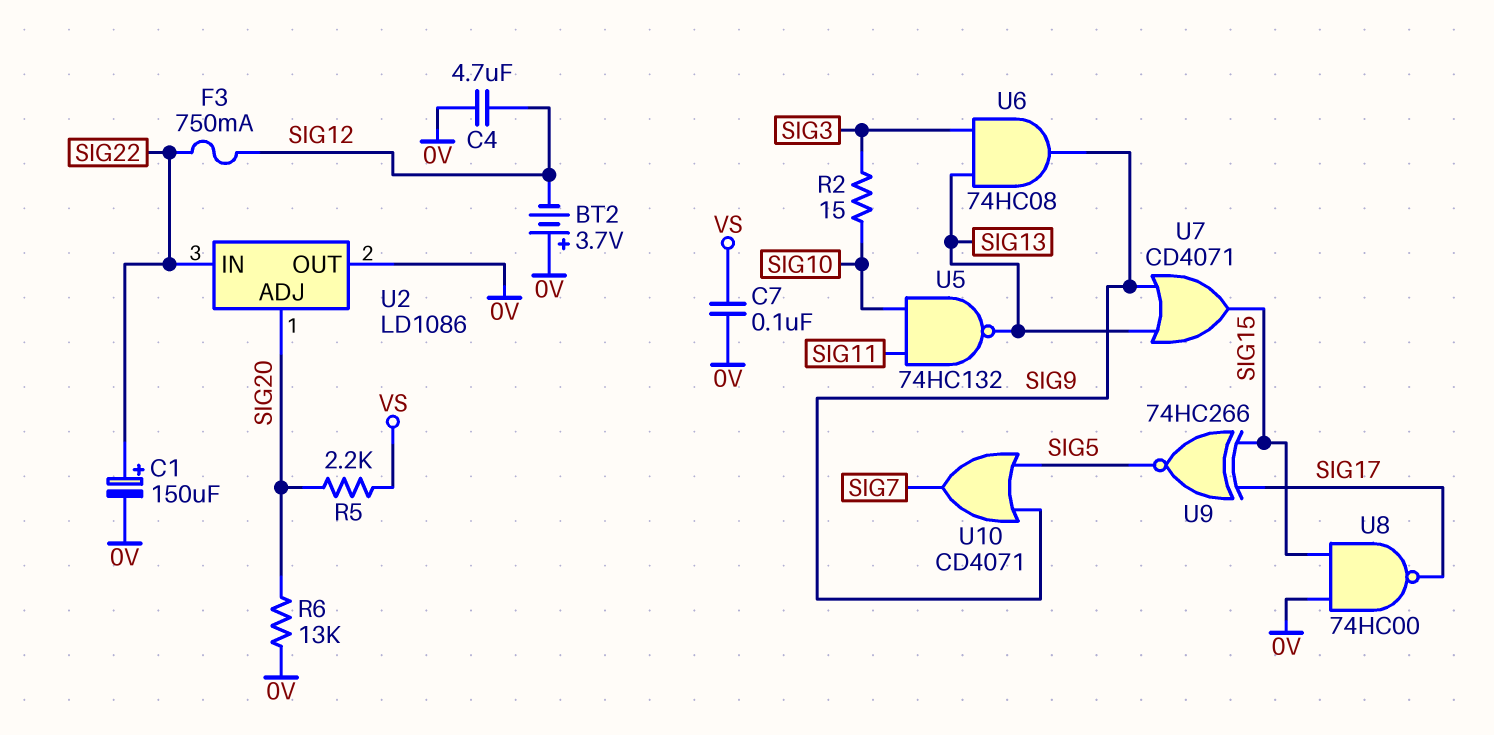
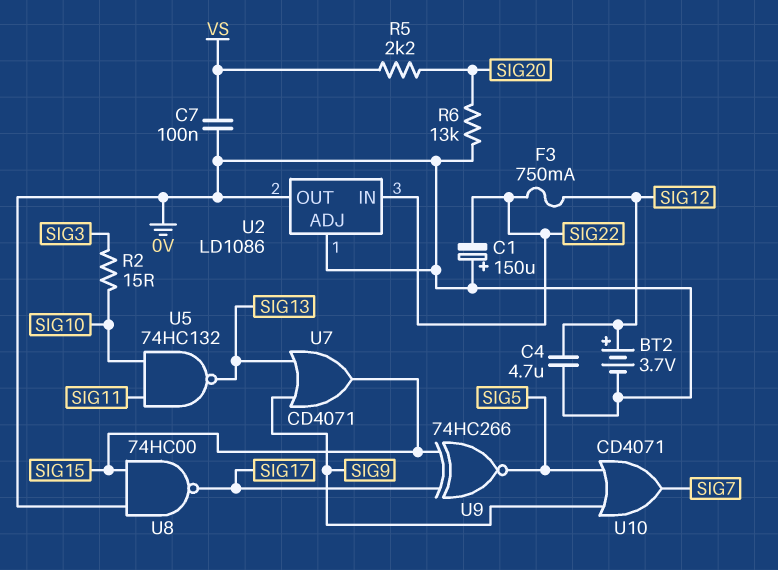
BT2: 3.7V (plus 0V, minus SIG12) -> 3.7V (plus SIG12, minus 0V)
C1: 150uF (plus SIG22, minus 0V) -> 150uF (plus 0V, minus SIG22)
U2 pin ADJ: SIG20 -> 0V
U6: AND 74HC08 (in SIG3, in SIG13, out SIG9) -> none

